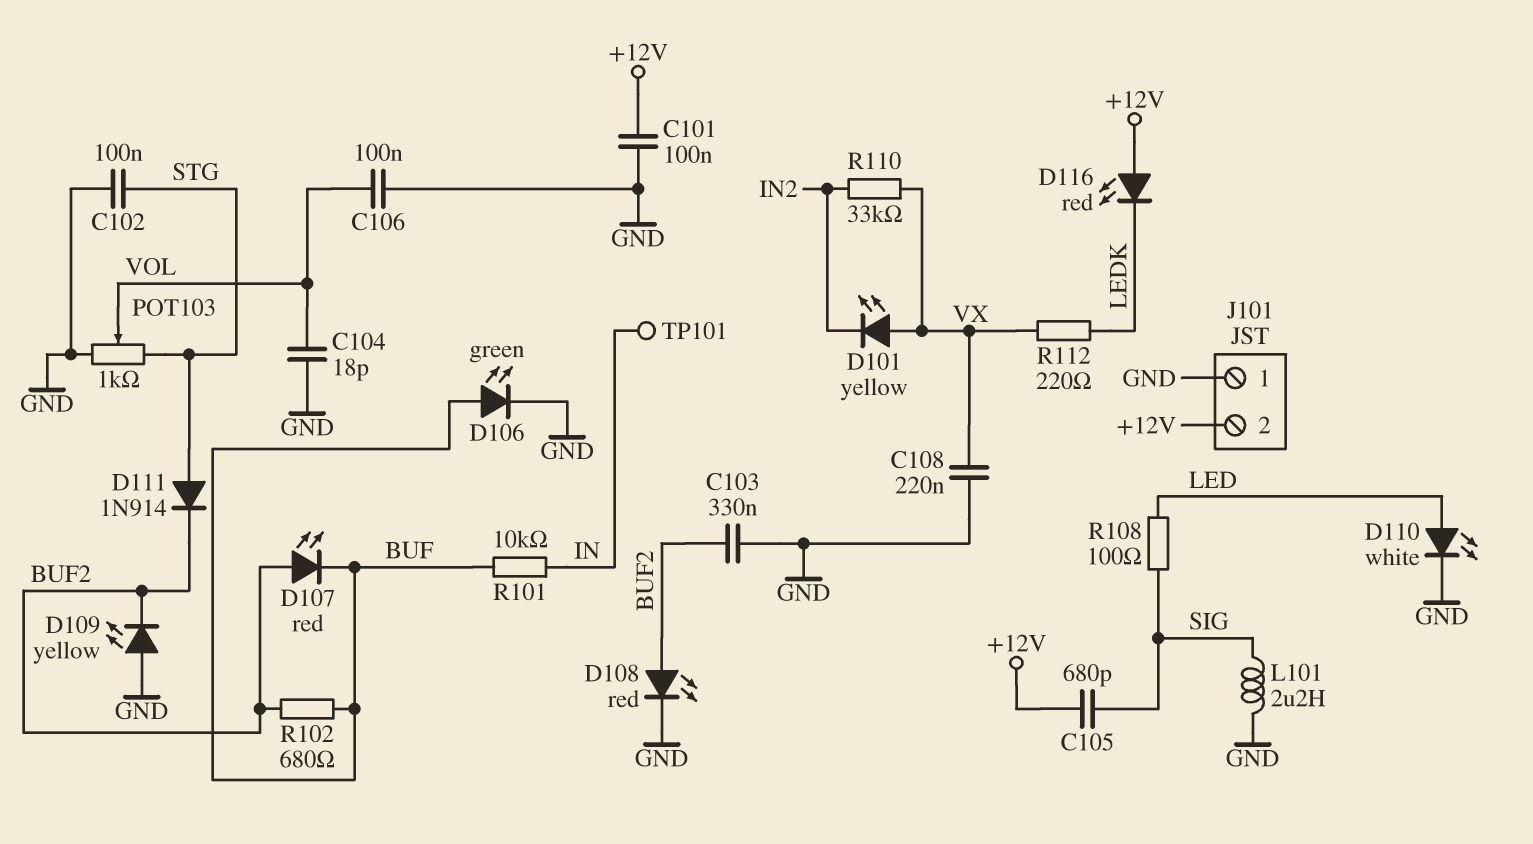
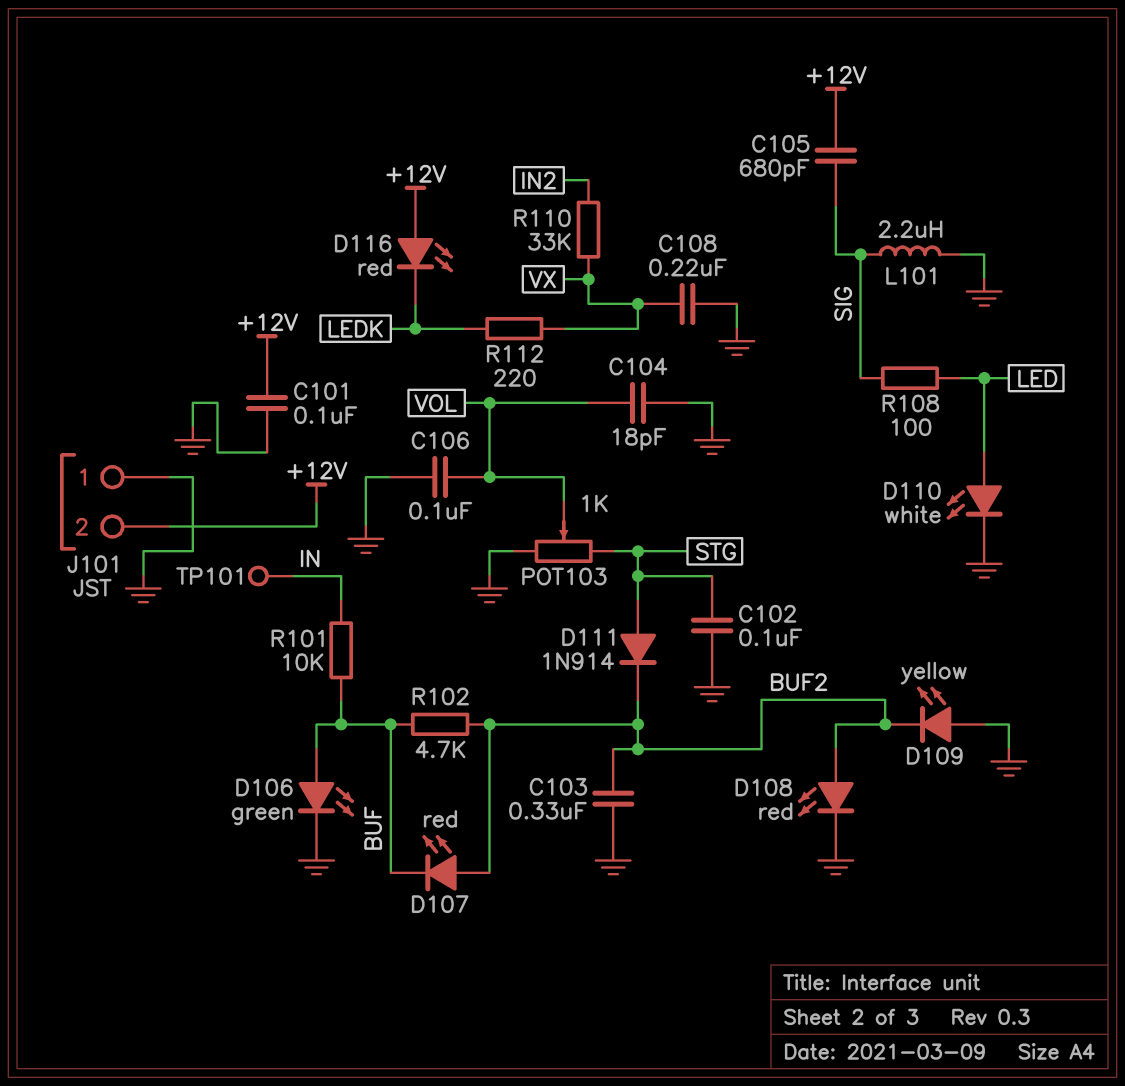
D101: LED yellow (A VX, K IN2) -> none
R102: 680 (BUF, BUF2) -> 4.7k (BUF, BUF2)

